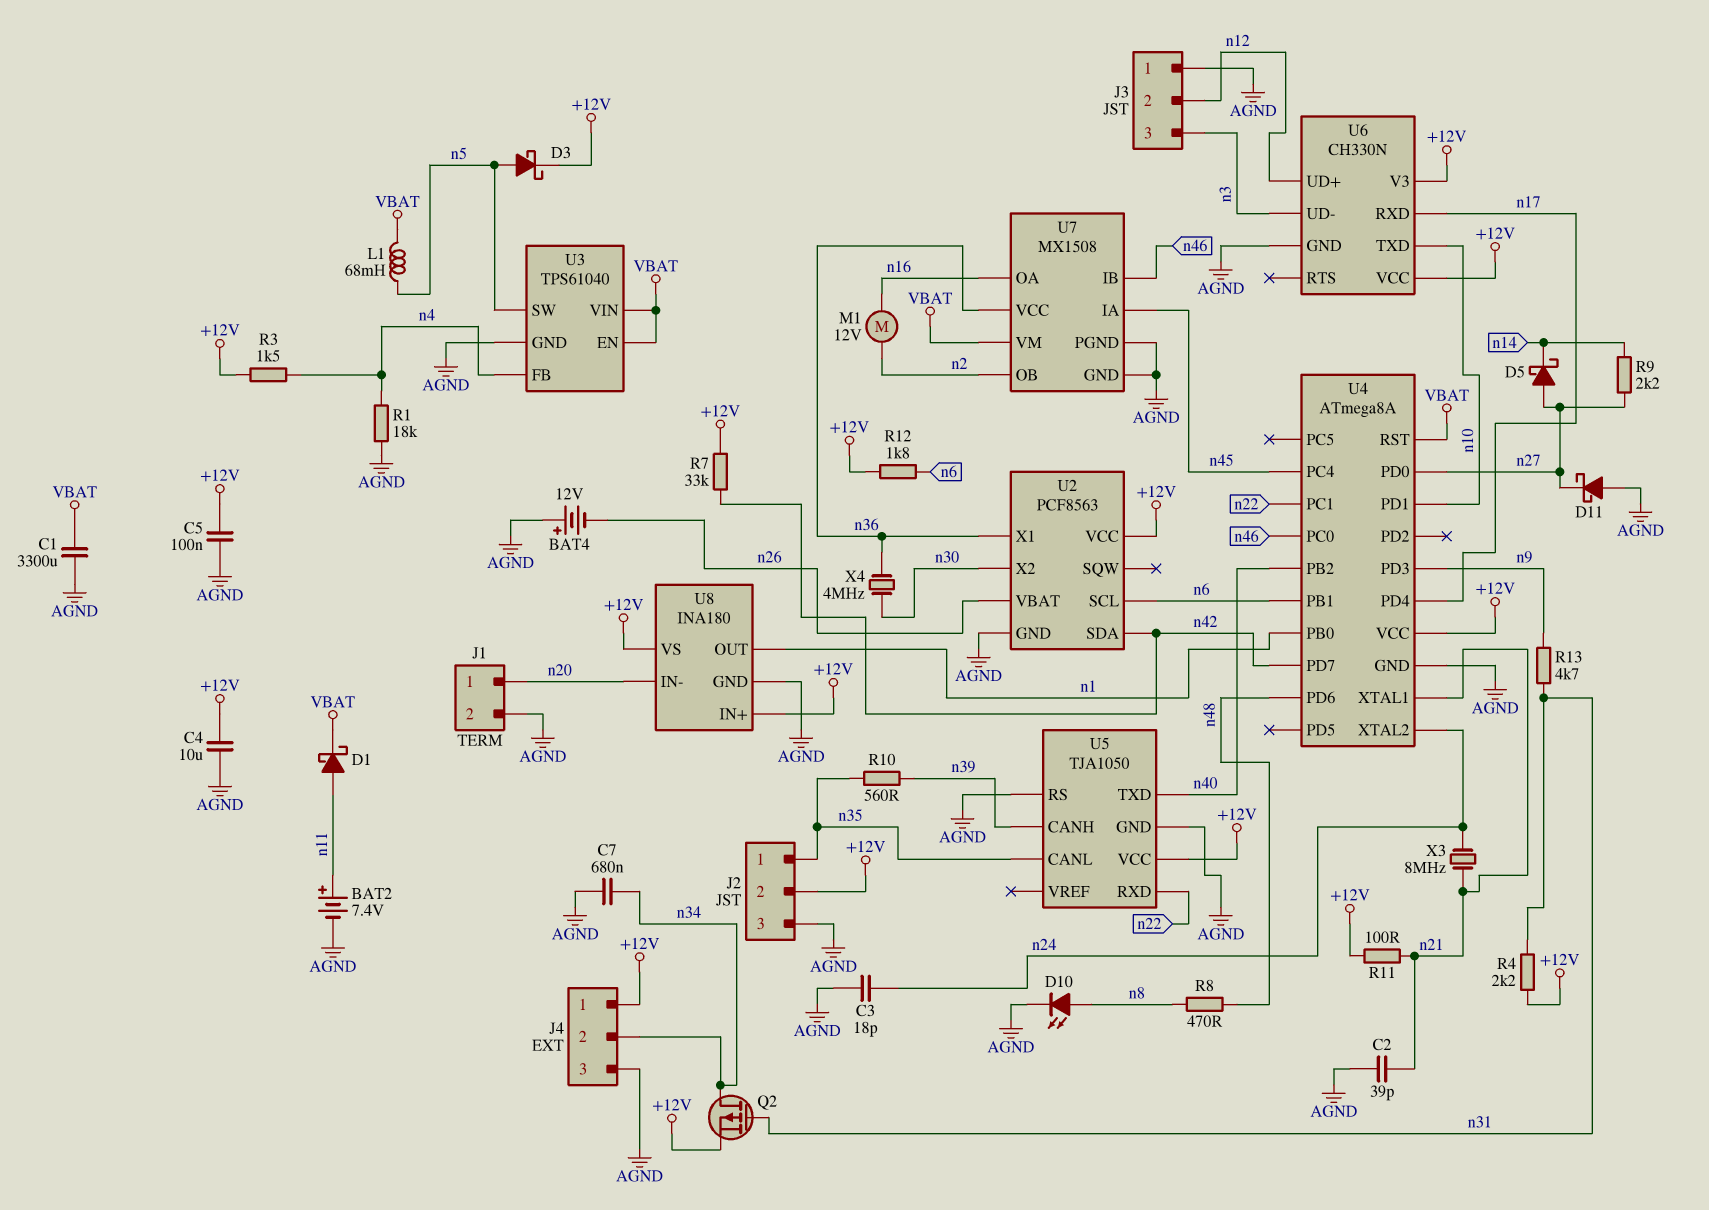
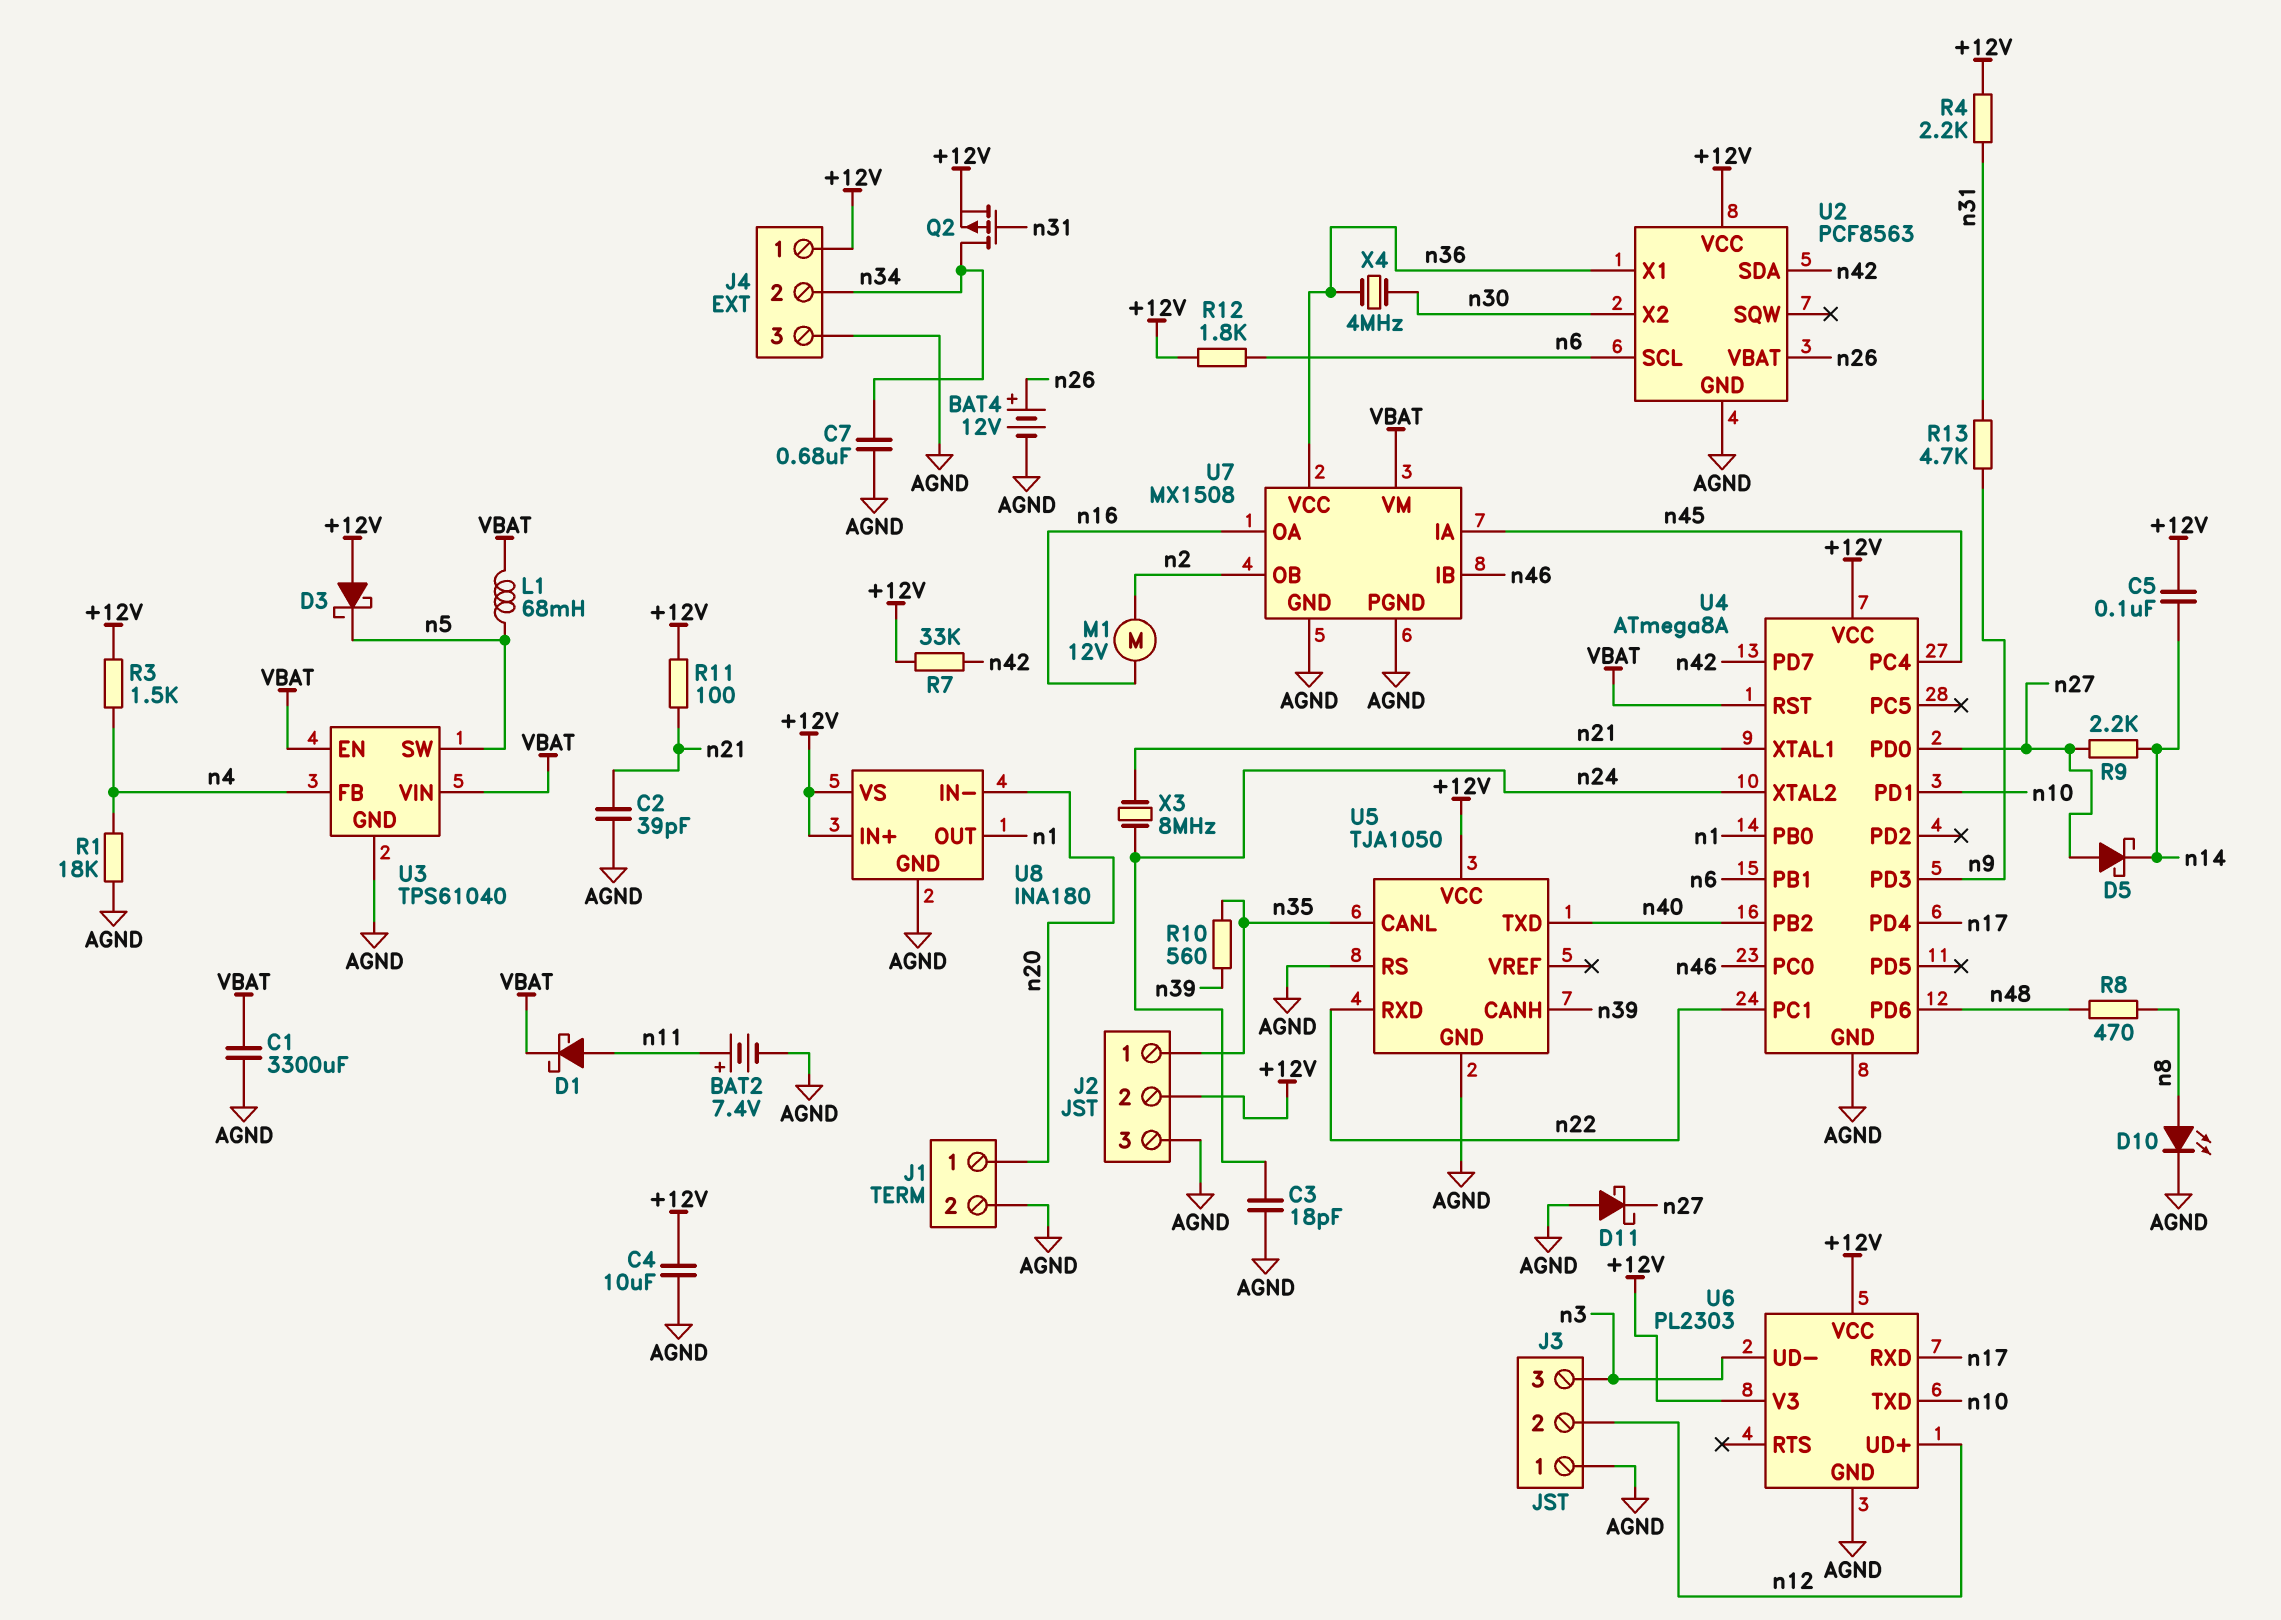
BAT4: 12V (plus AGND, minus n26) -> 12V (plus n26, minus AGND)
C5: 100nF (+12V, AGND) -> 100nF (+12V, n14)
D3: schottky (A n5, K +12V) -> schottky (A +12V, K n5)
U6: CH330N -> PL2303

